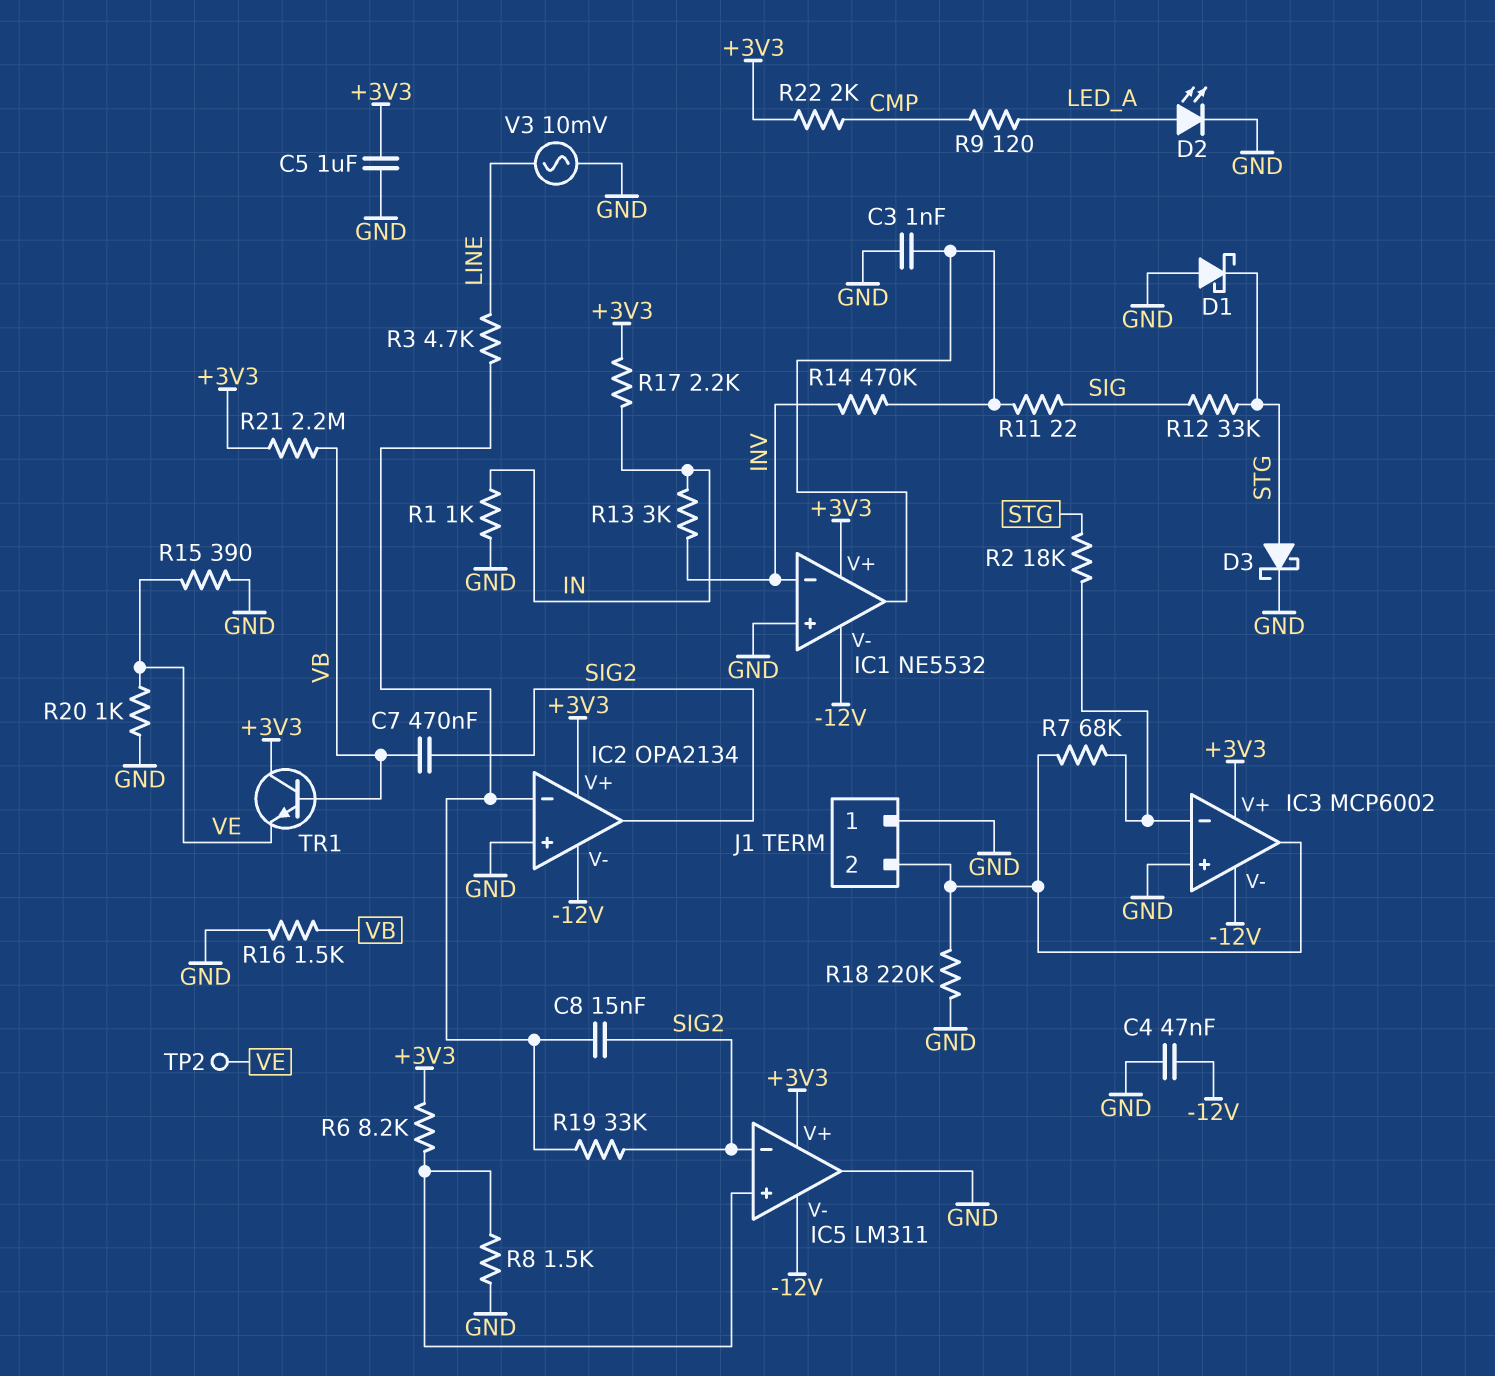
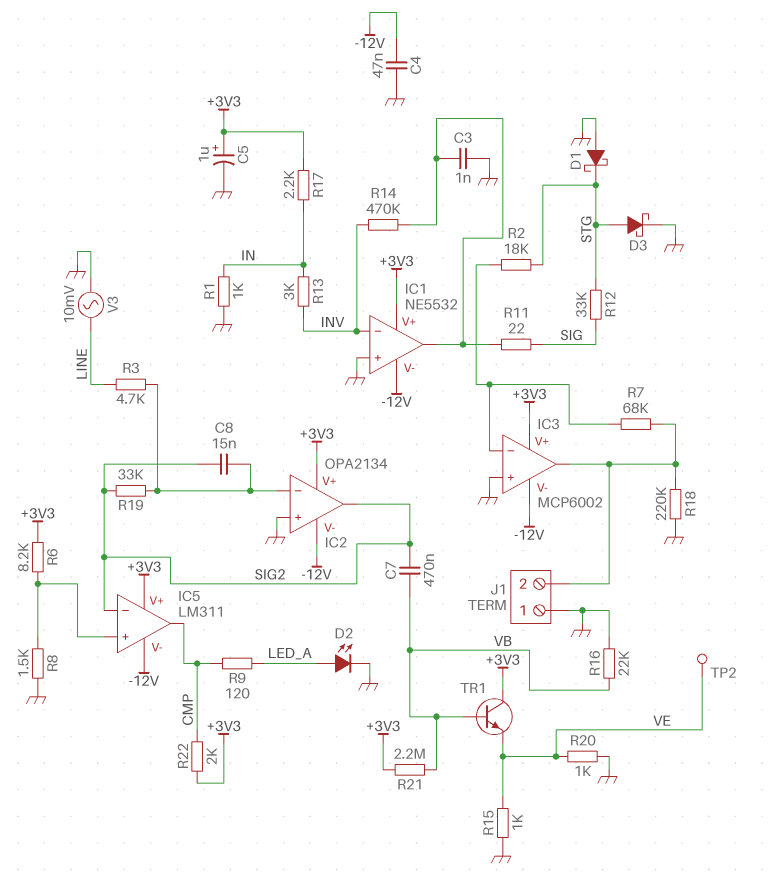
C5: 1uF (+3V3, GND) -> 1uF (plus +3V3, minus GND)
IC5 pin out: GND -> CMP
R15: 390 (GND, VE) -> 1k (GND, VE)
R16: 1.5k (GND, VB) -> 22k (GND, VB)

